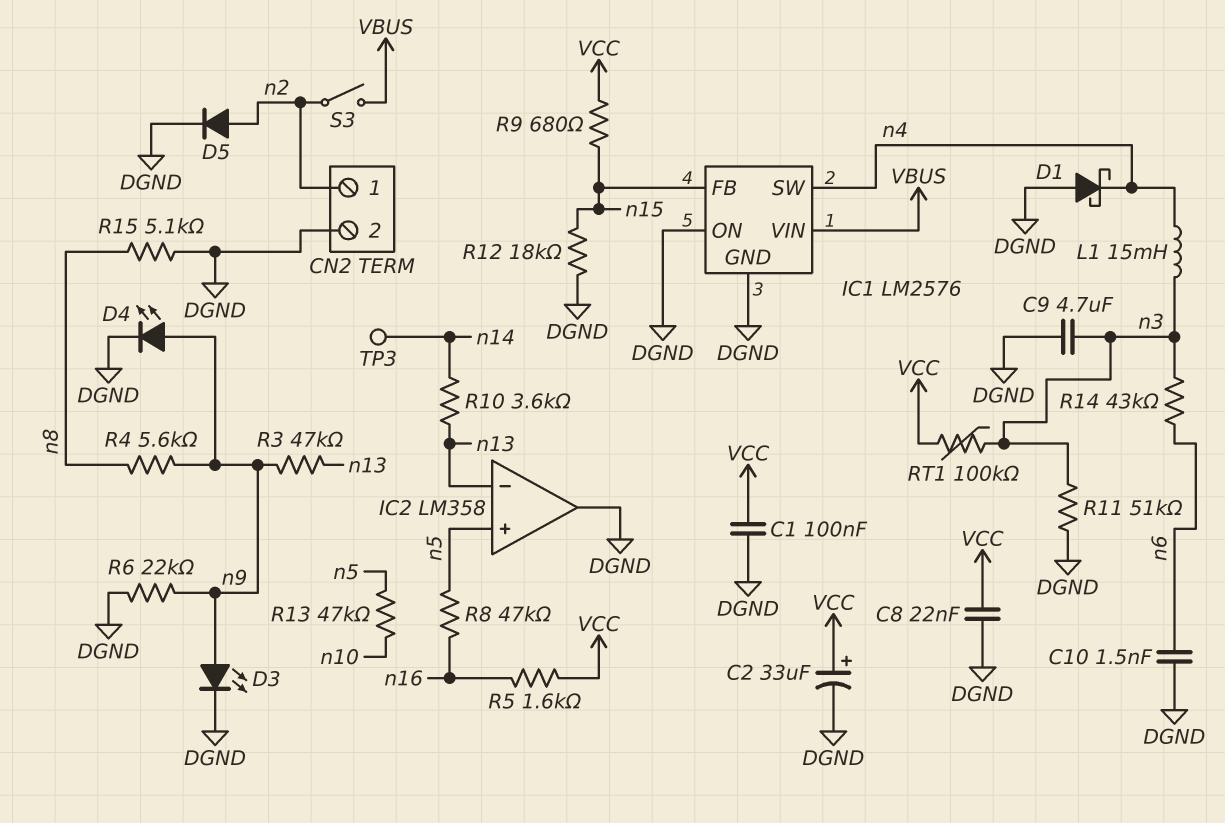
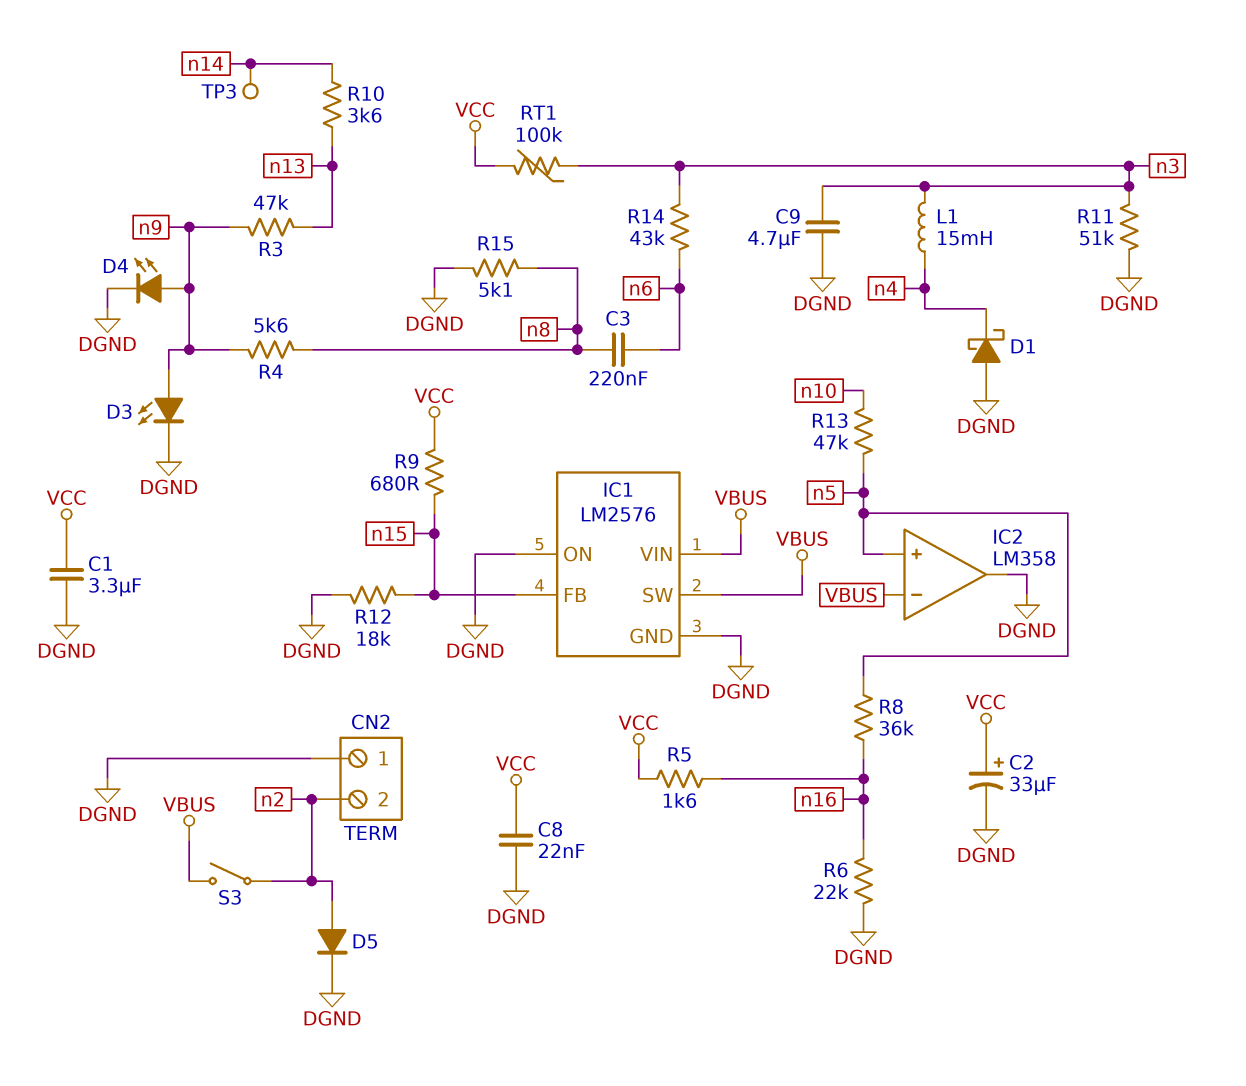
C1: 100nF (DGND, VCC) -> 3.3uF (DGND, VCC)
C3: none -> 220nF (n6, n8)
C10: 1.5nF (DGND, n6) -> none
CN2 pin 1: n2 -> DGND
CN2 pin 2: DGND -> n2
IC1 pin SW: n4 -> VBUS
IC2 pin in-: n13 -> VBUS
R6: 22k (DGND, n9) -> 22k (DGND, n16)
R8: 47k (n5, n16) -> 36k (n5, n16)

